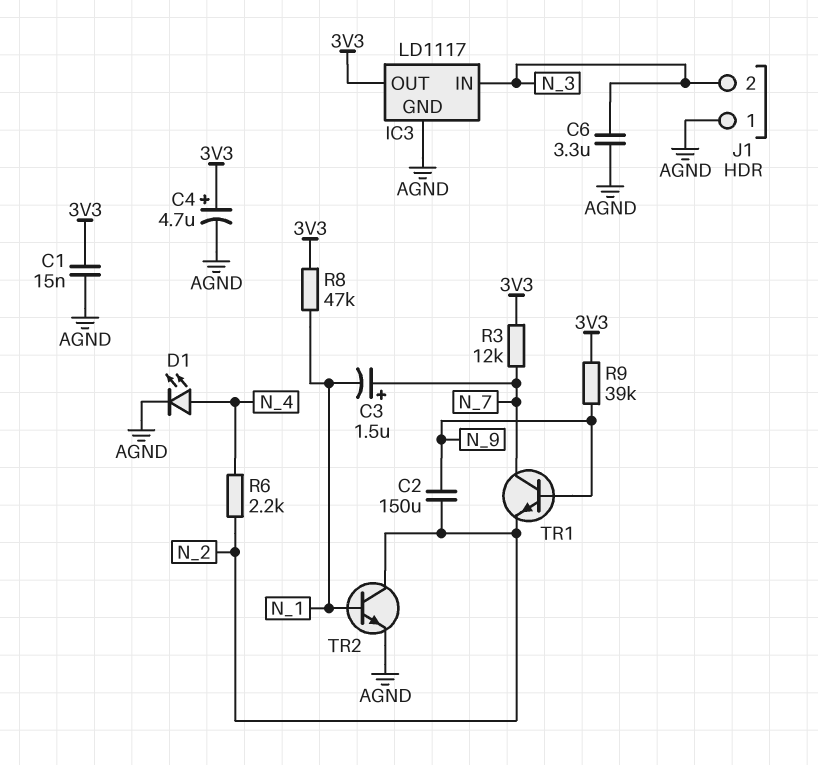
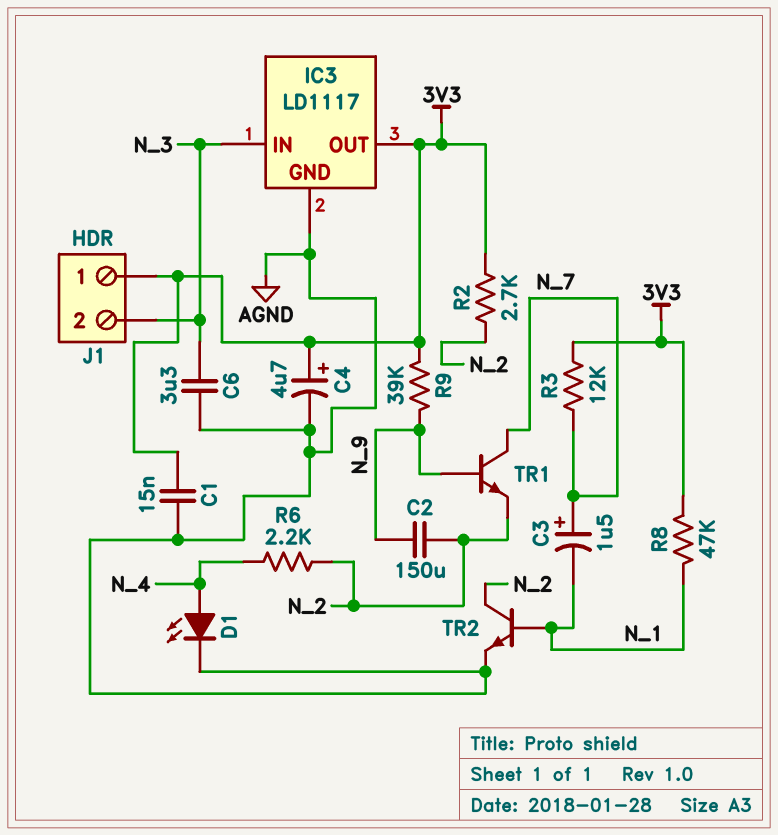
J1 pin 1: AGND -> 3V3
R2: none -> 2.7k (3V3, N_2)

